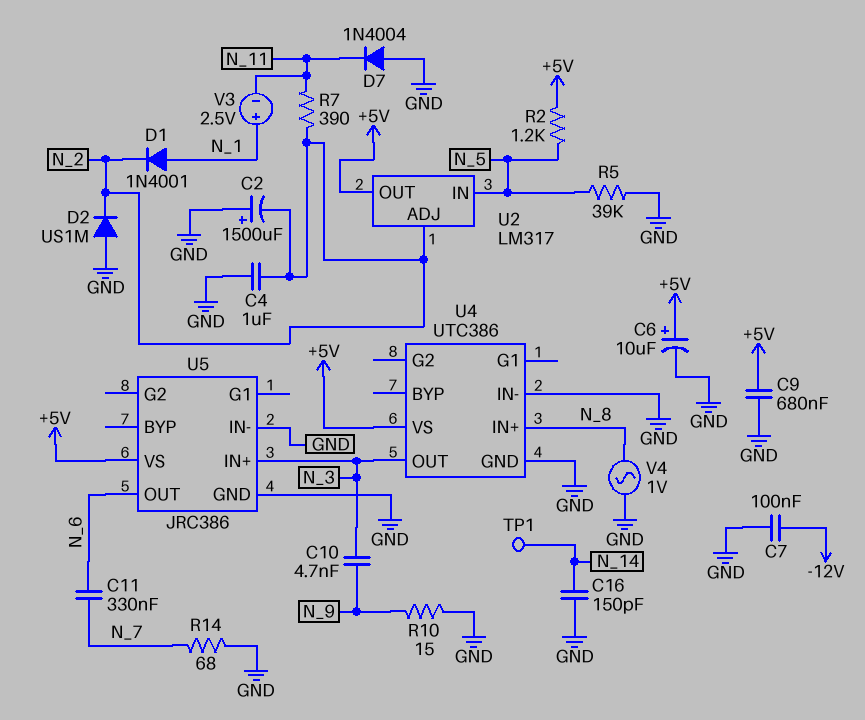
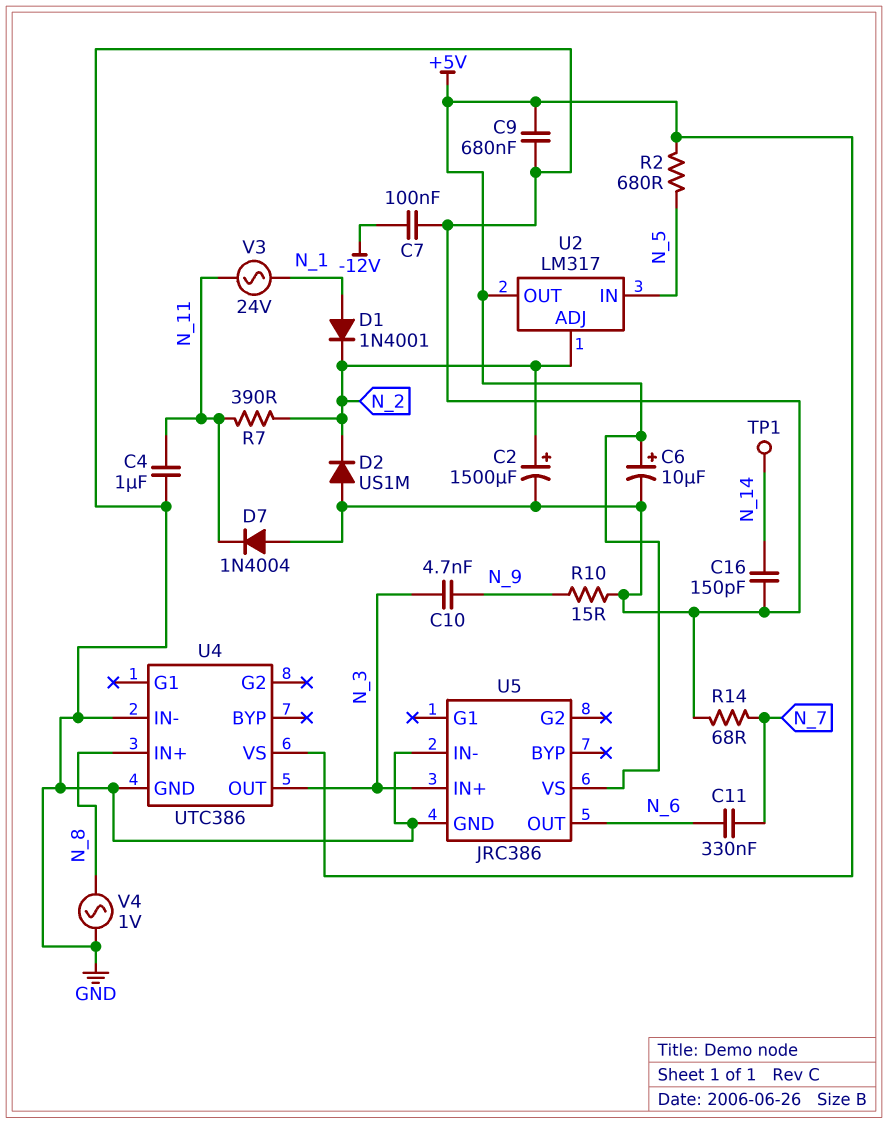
C2: 1500uF (plus GND, minus N_2) -> 1500uF (plus N_2, minus GND)
C4: 1uF (GND, N_2) -> 1uF (GND, N_11)
R2: 1.2k (+5V, N_5) -> 680 (+5V, N_5)
R5: 39k (GND, N_5) -> none
V3: 2.5V (plus N_1, minus N_11) -> AC 24V (N_1, N_11)

